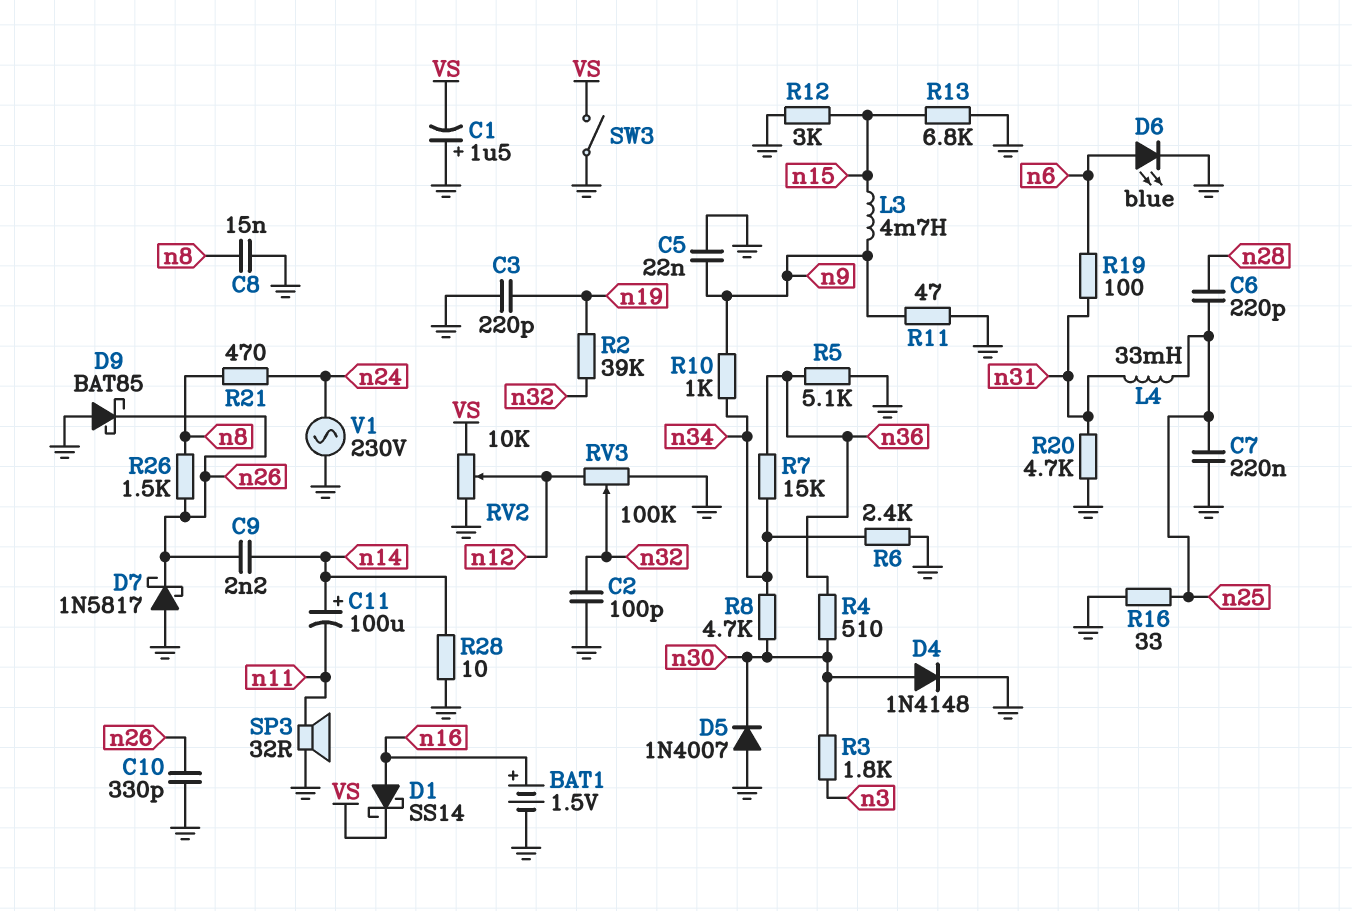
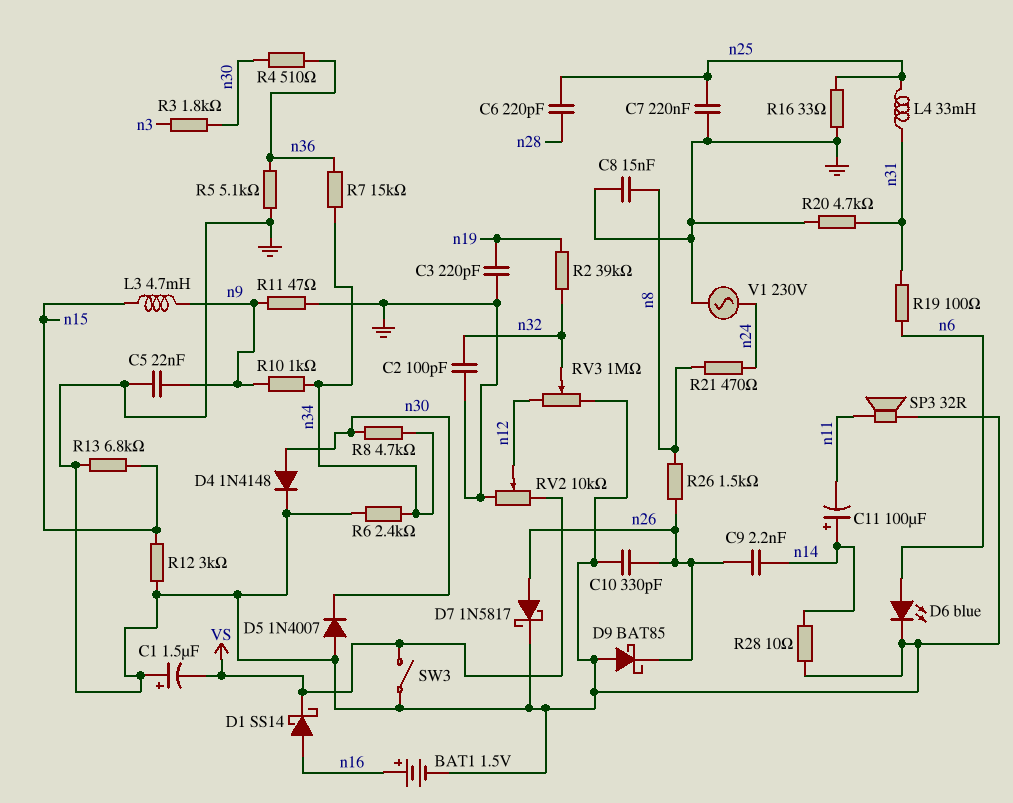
D7: schottky 1N5817 (A GND, K n26) -> schottky 1N5817 (A n26, K GND)
RV3: 100k (GND, n12, wiper n32) -> 1M (GND, n12, wiper n32)

